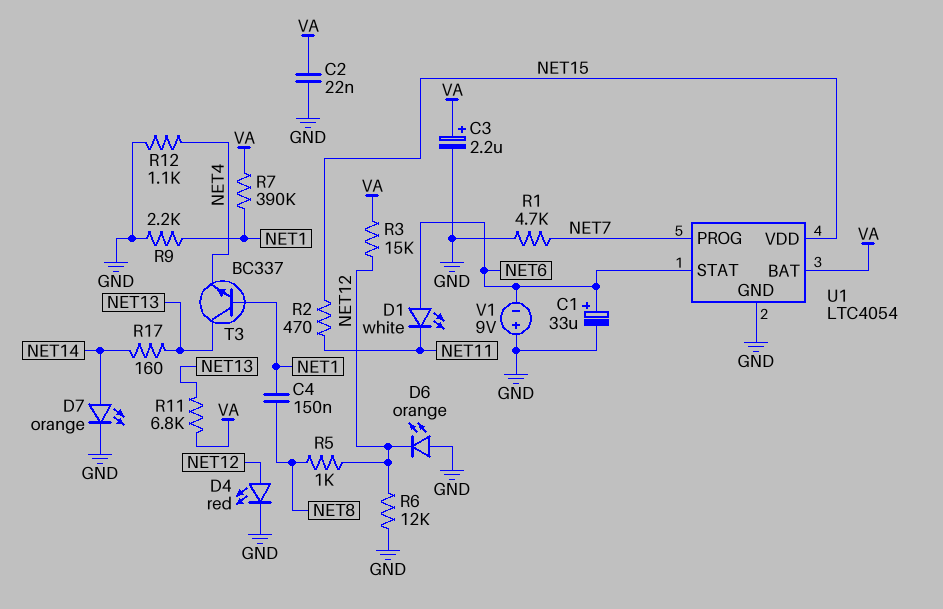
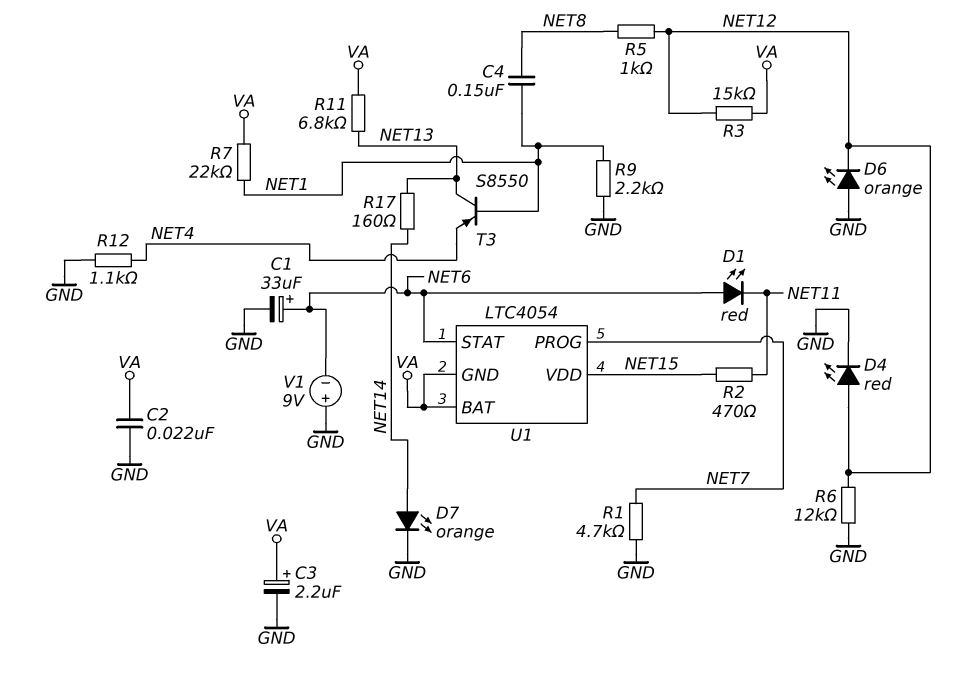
D1: LED white (A NET6, K NET11) -> LED red (A NET6, K NET11)
R7: 390k (NET1, VA) -> 22k (NET1, VA)
T3: NPN BC337 (B NET1, C NET13, E NET4) -> PNP S8550 (B NET1, C NET13, E NET4)
U1 pin GND: GND -> VA

